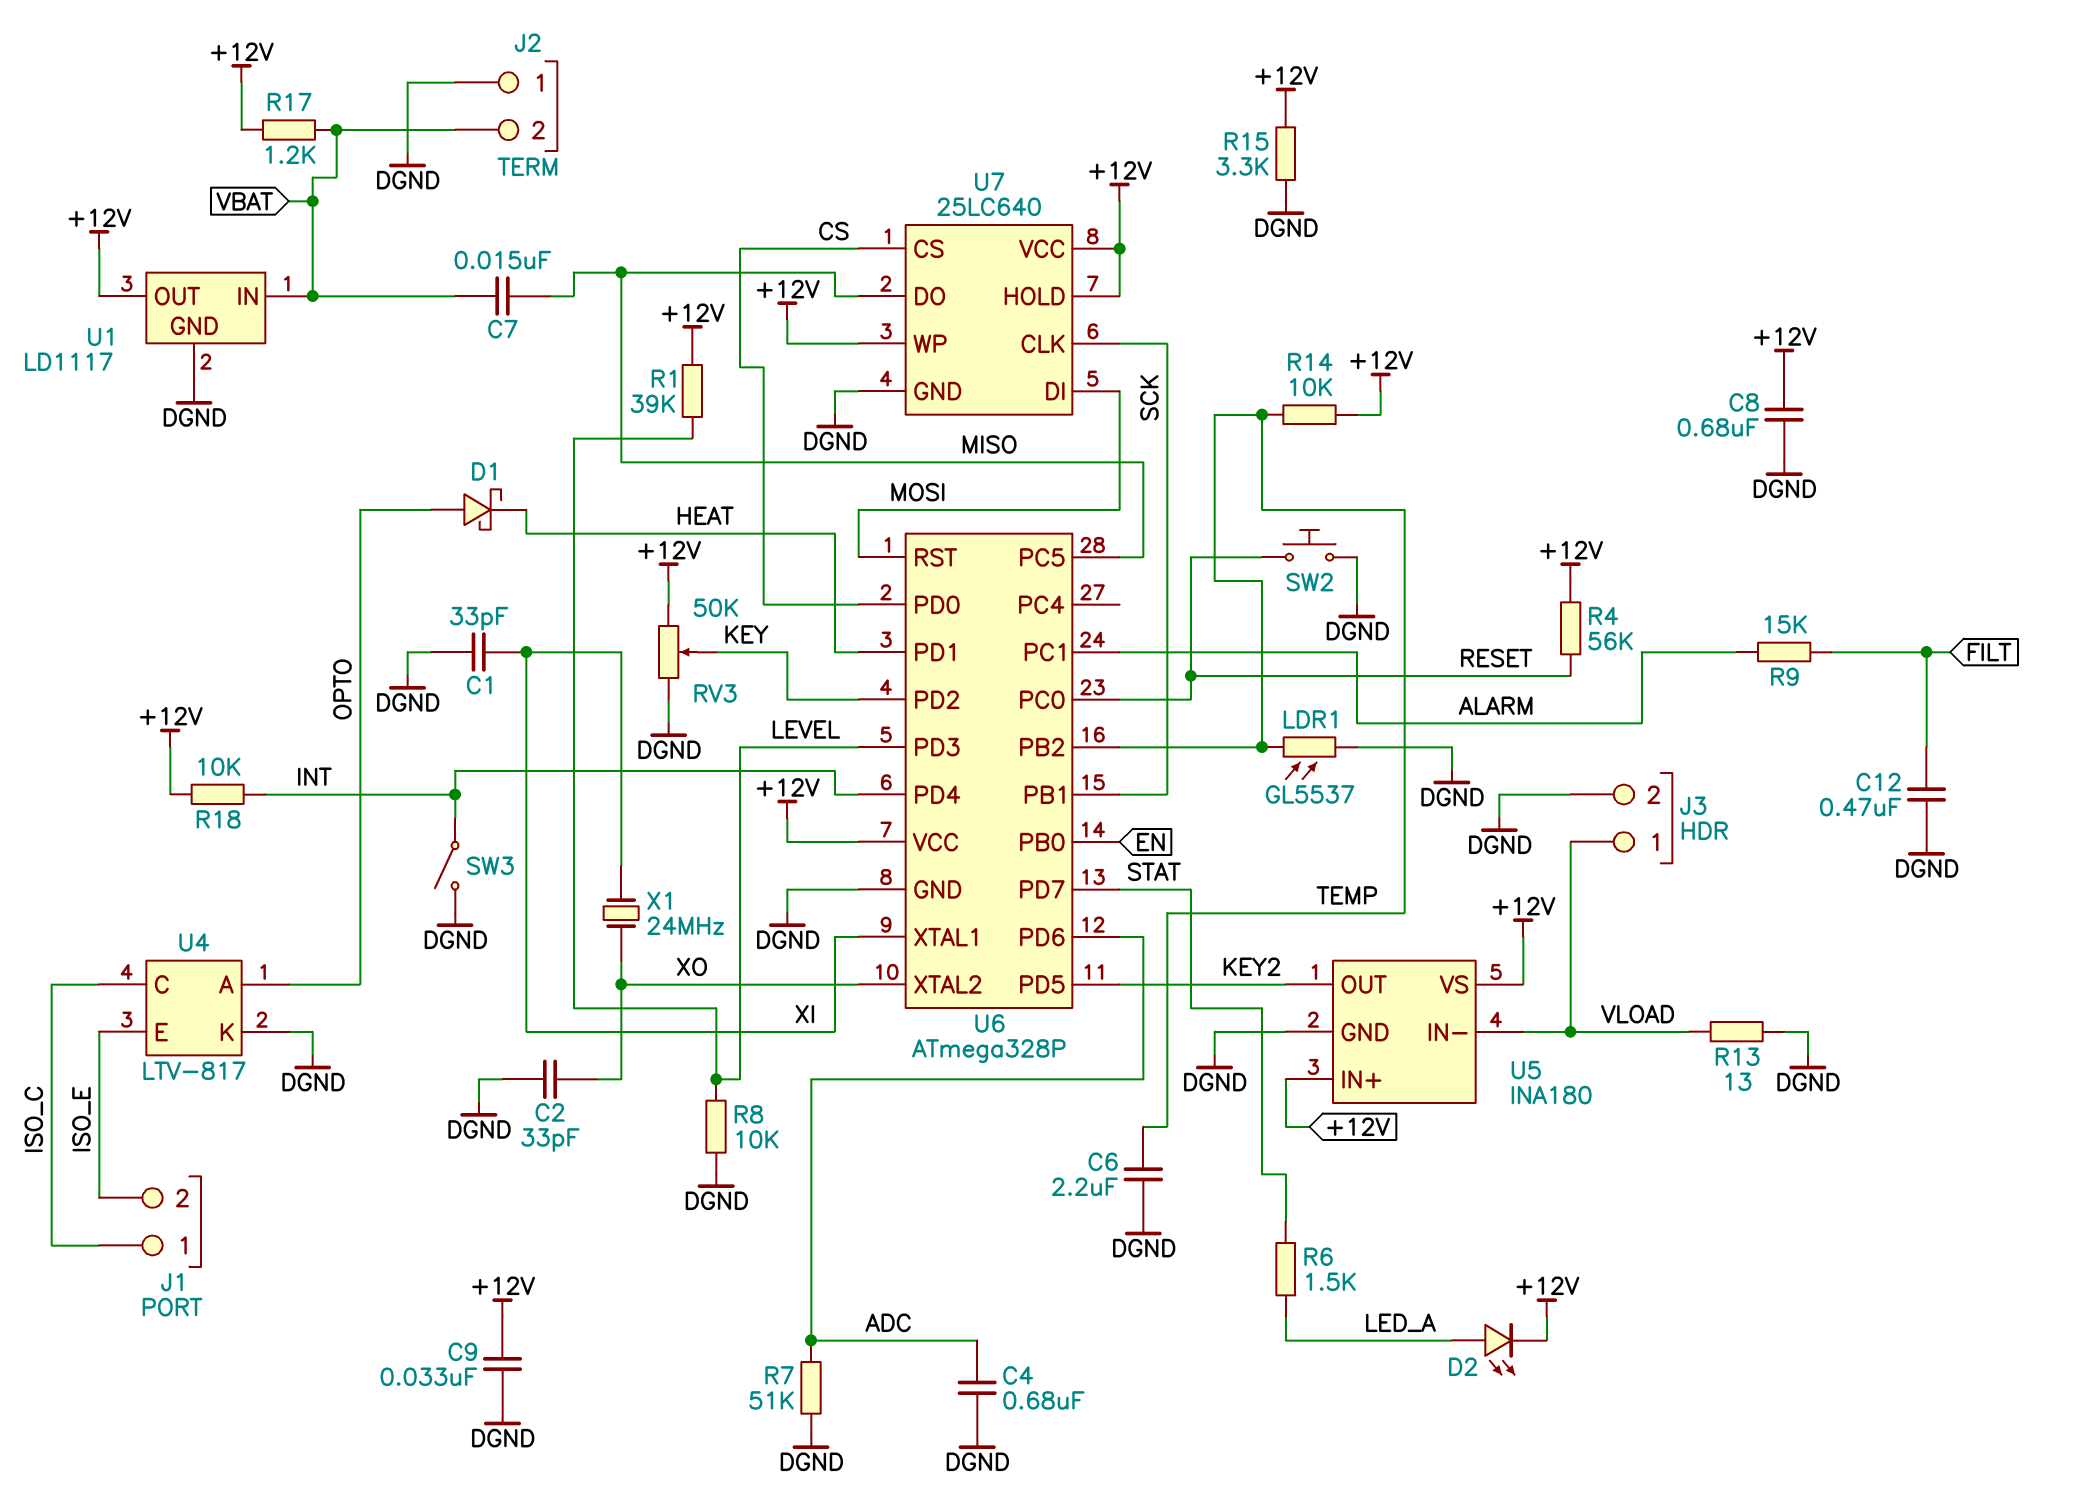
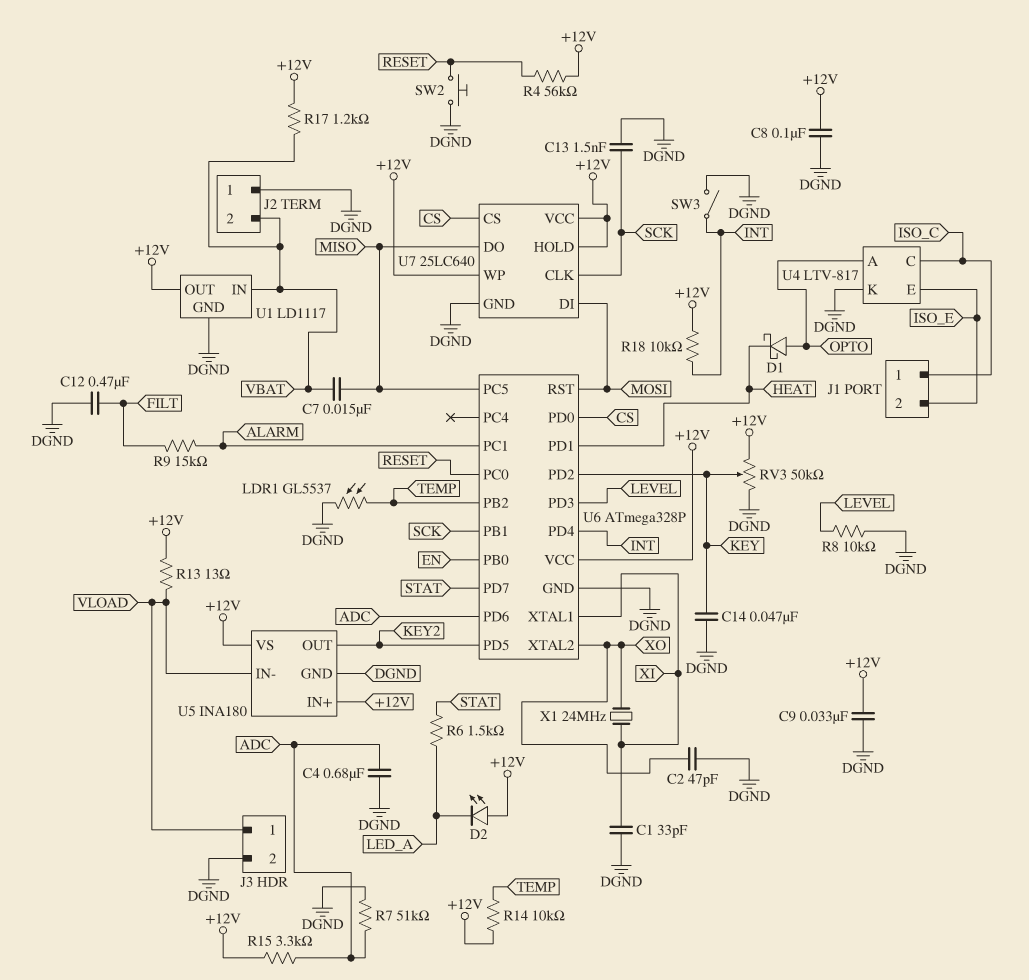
C2: 33pF (DGND, XO) -> 47pF (DGND, XO)
C6: 2.2uF (DGND, TEMP) -> none
C8: 680nF (+12V, DGND) -> 100nF (+12V, DGND)
C13: none -> 1.5nF (DGND, SCK)
C14: none -> 47nF (DGND, KEY)
D2: LED (A LED_A, K +12V) -> LED (A +12V, K LED_A)
R1: 39k (+12V, LEVEL) -> none
R13: 13 (DGND, VLOAD) -> 13 (+12V, VLOAD)
R15: 3.3k (+12V, DGND) -> 3.3k (+12V, ADC)

